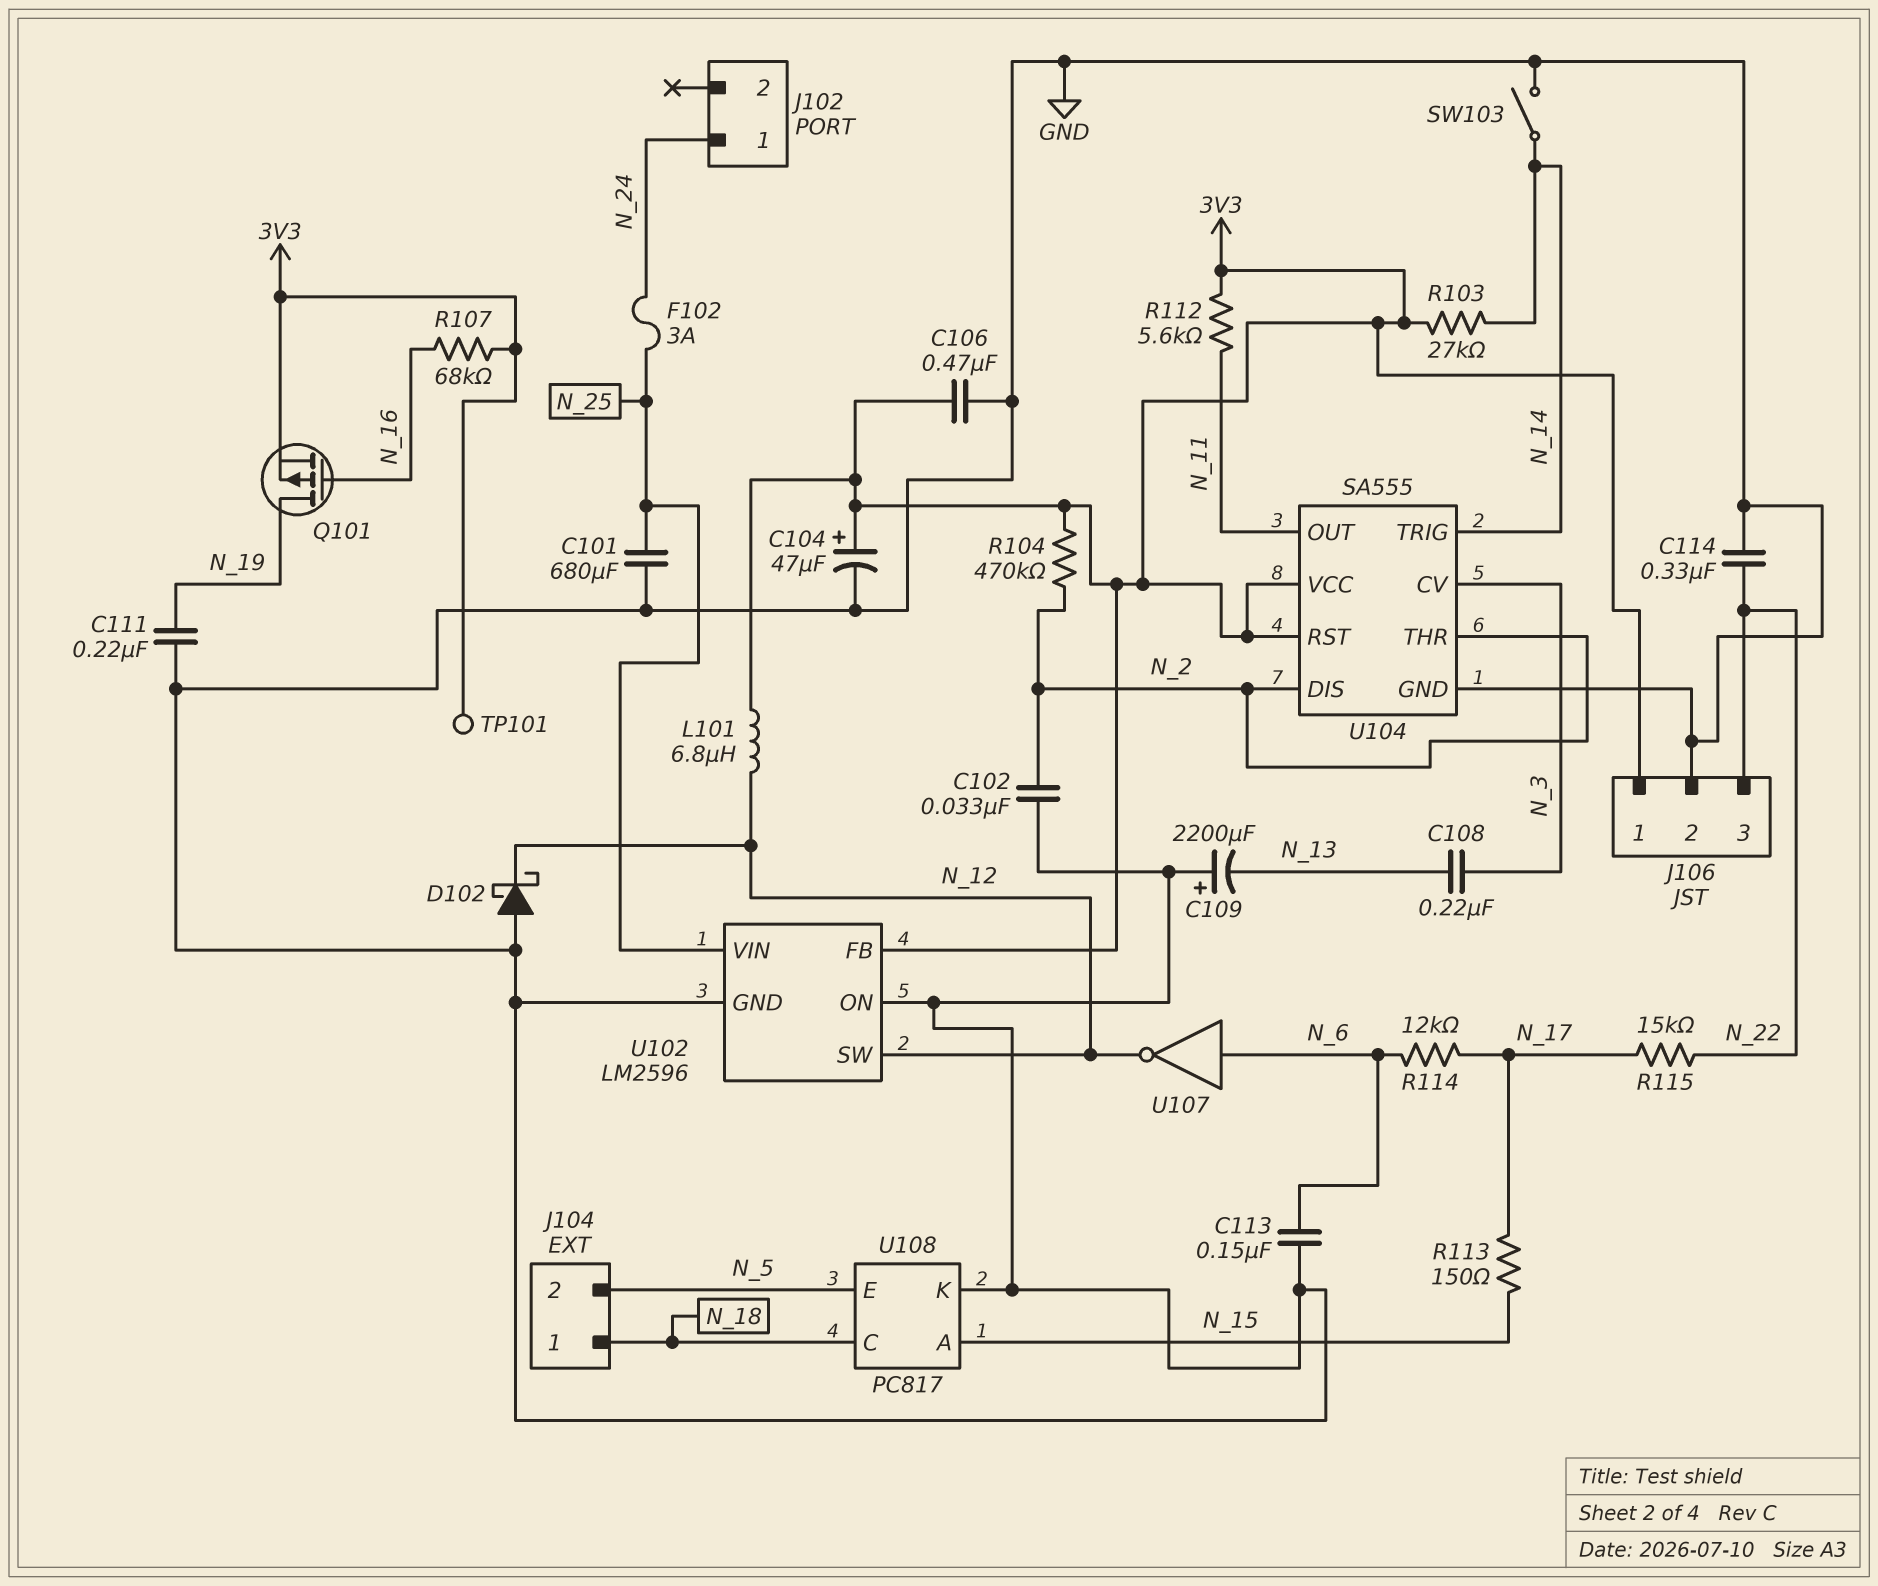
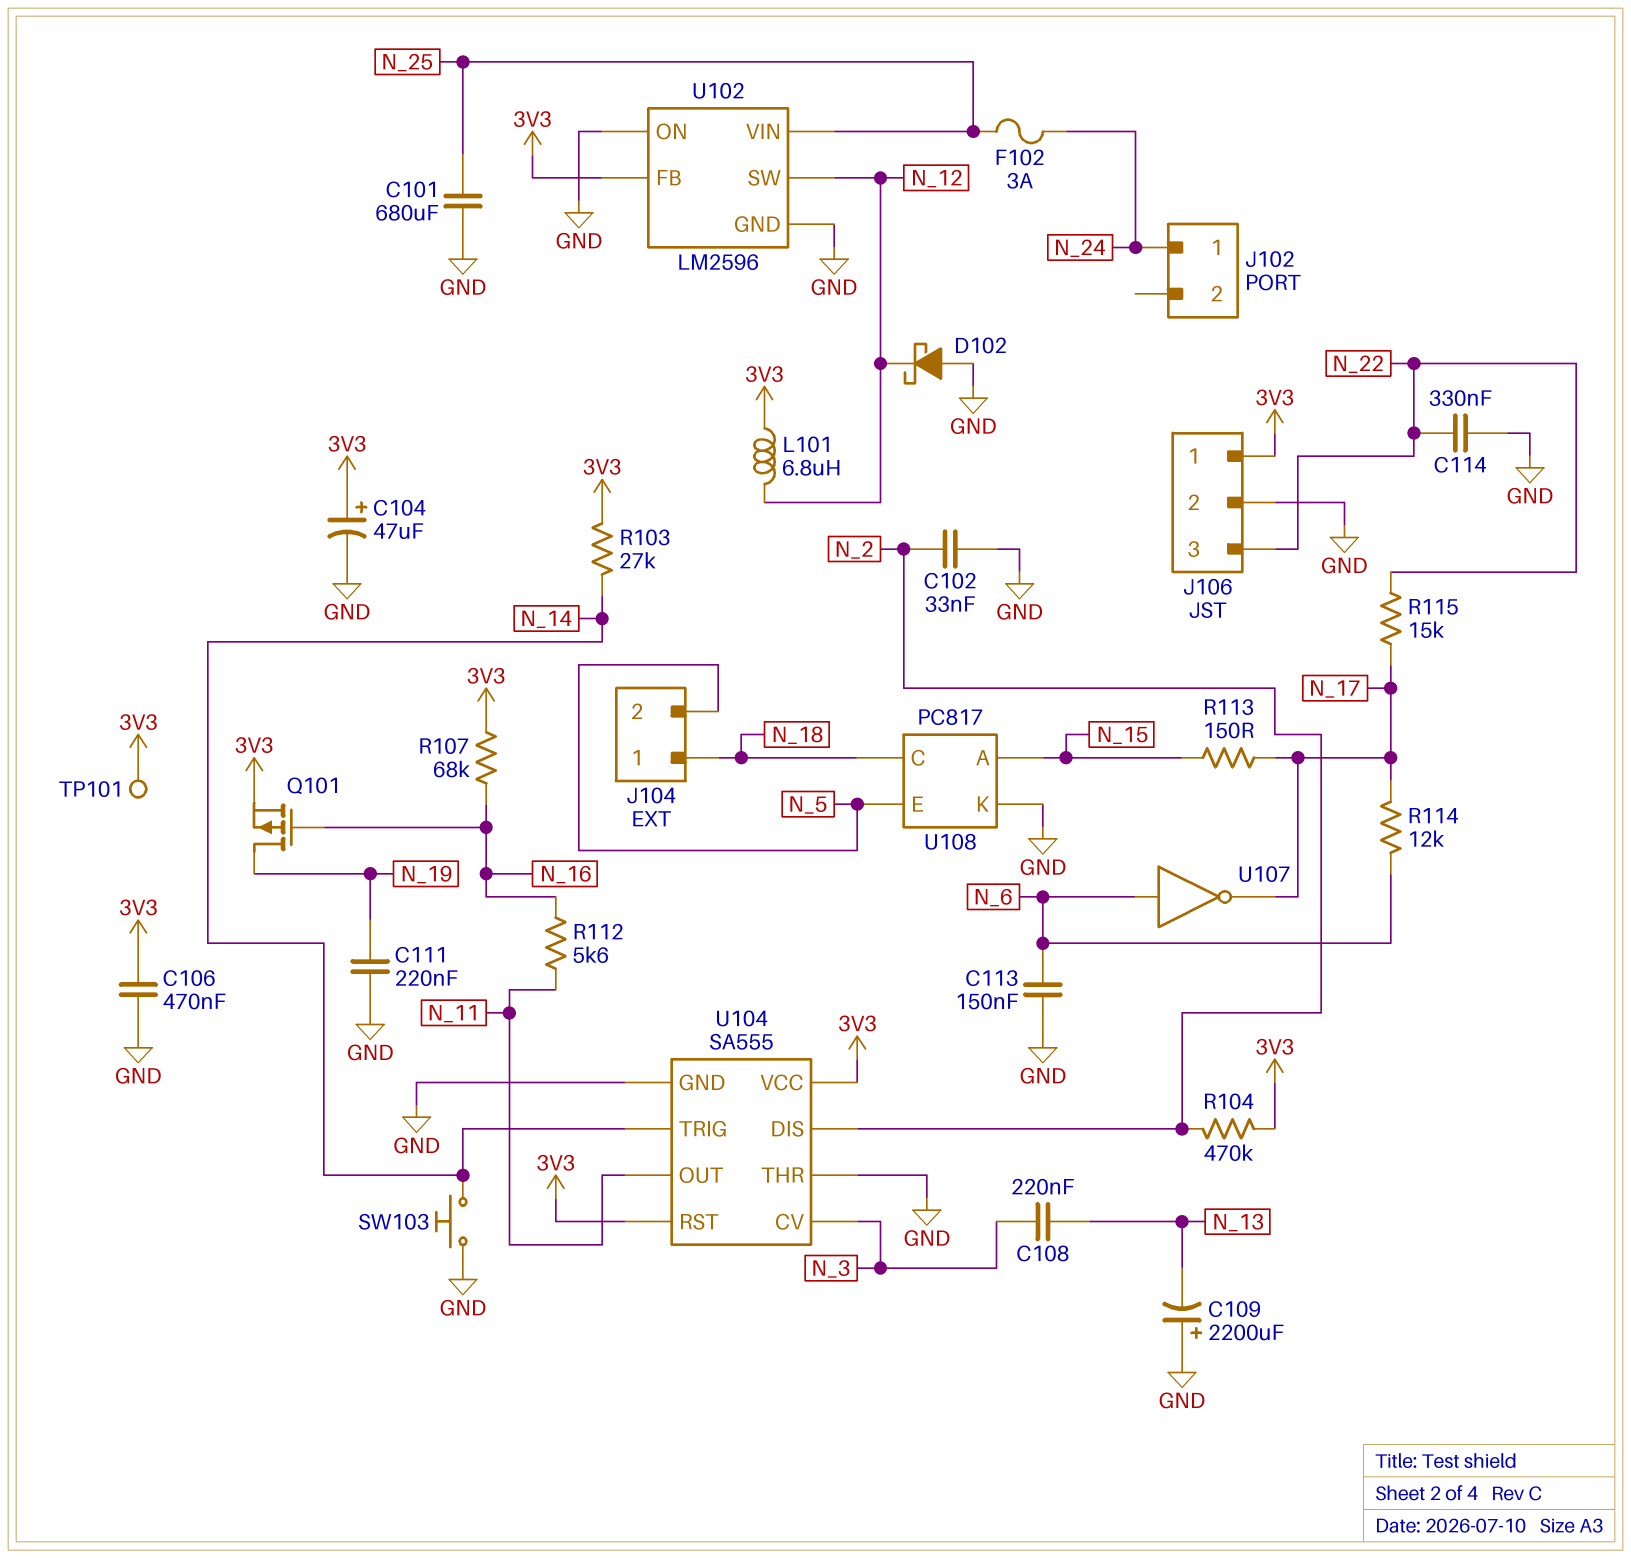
R112: 5.6k (3V3, N_11) -> 5.6k (N_11, N_16)
SW103: switch (GND, N_14) -> button (GND, N_14)
U104 pin THR: N_2 -> GND
U107: NOT (in N_6, out N_12) -> NOT (in N_6, out N_17)

